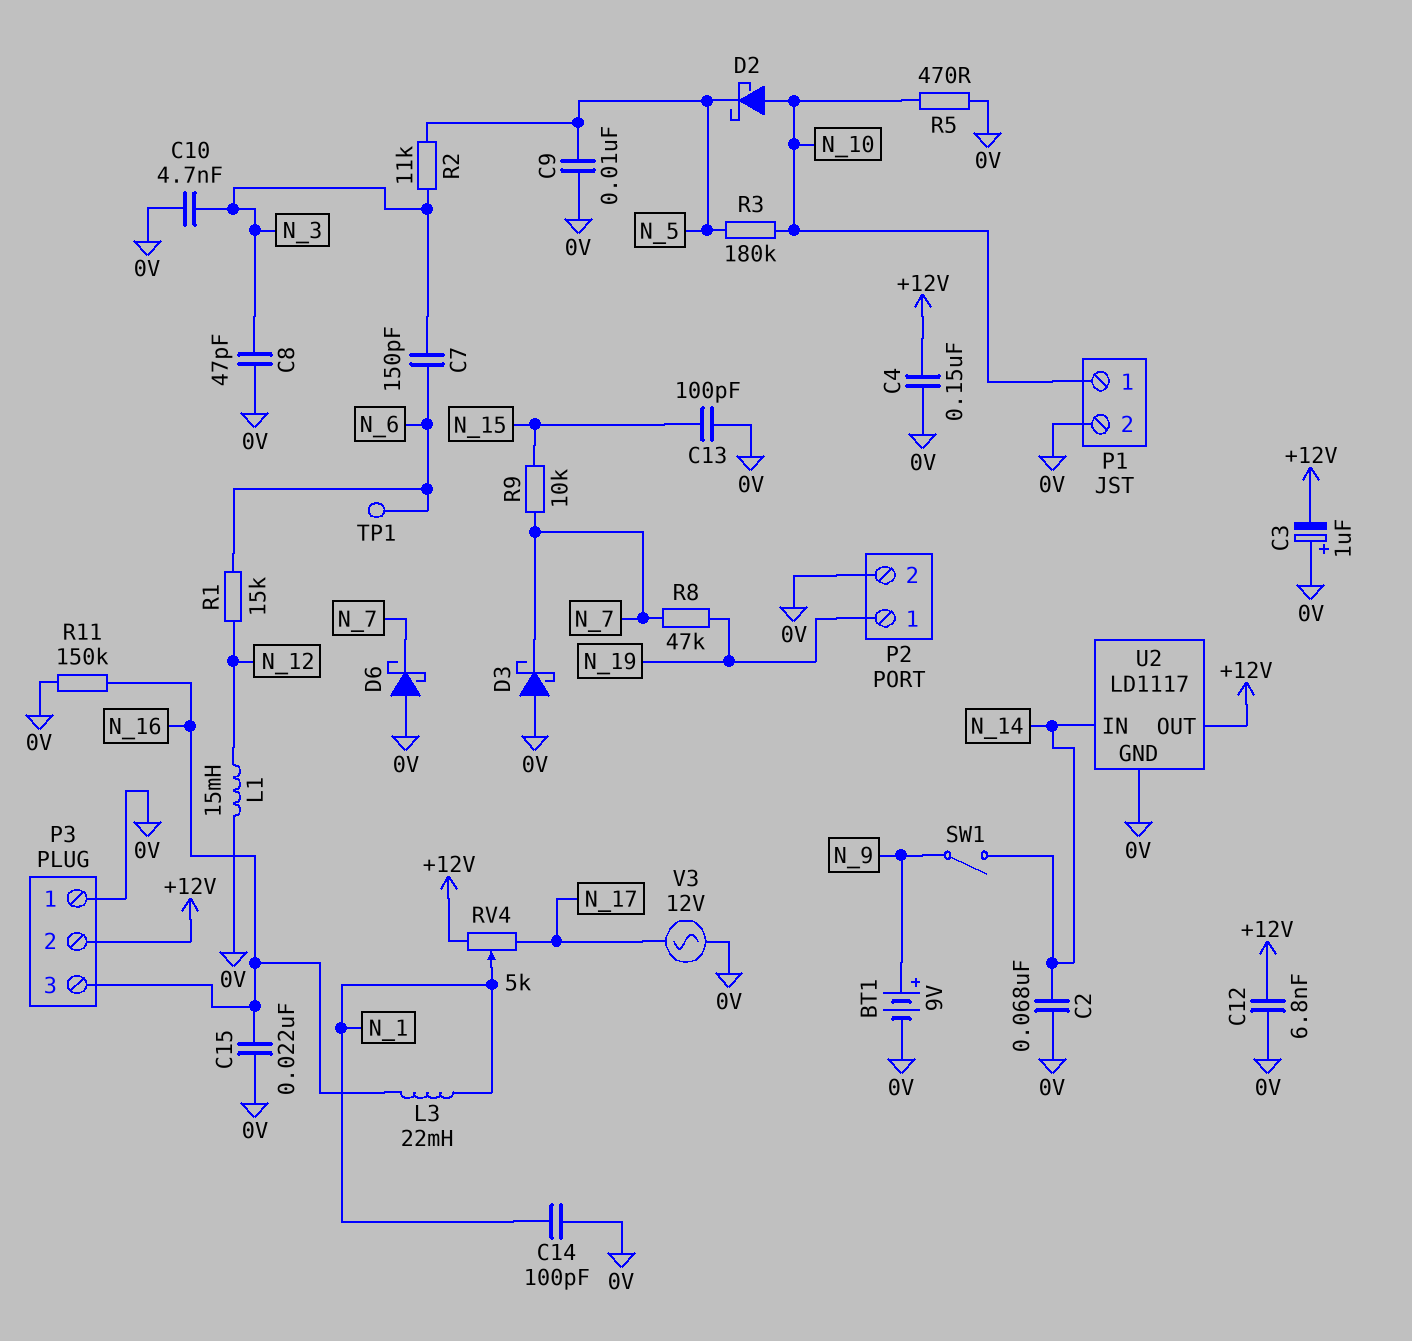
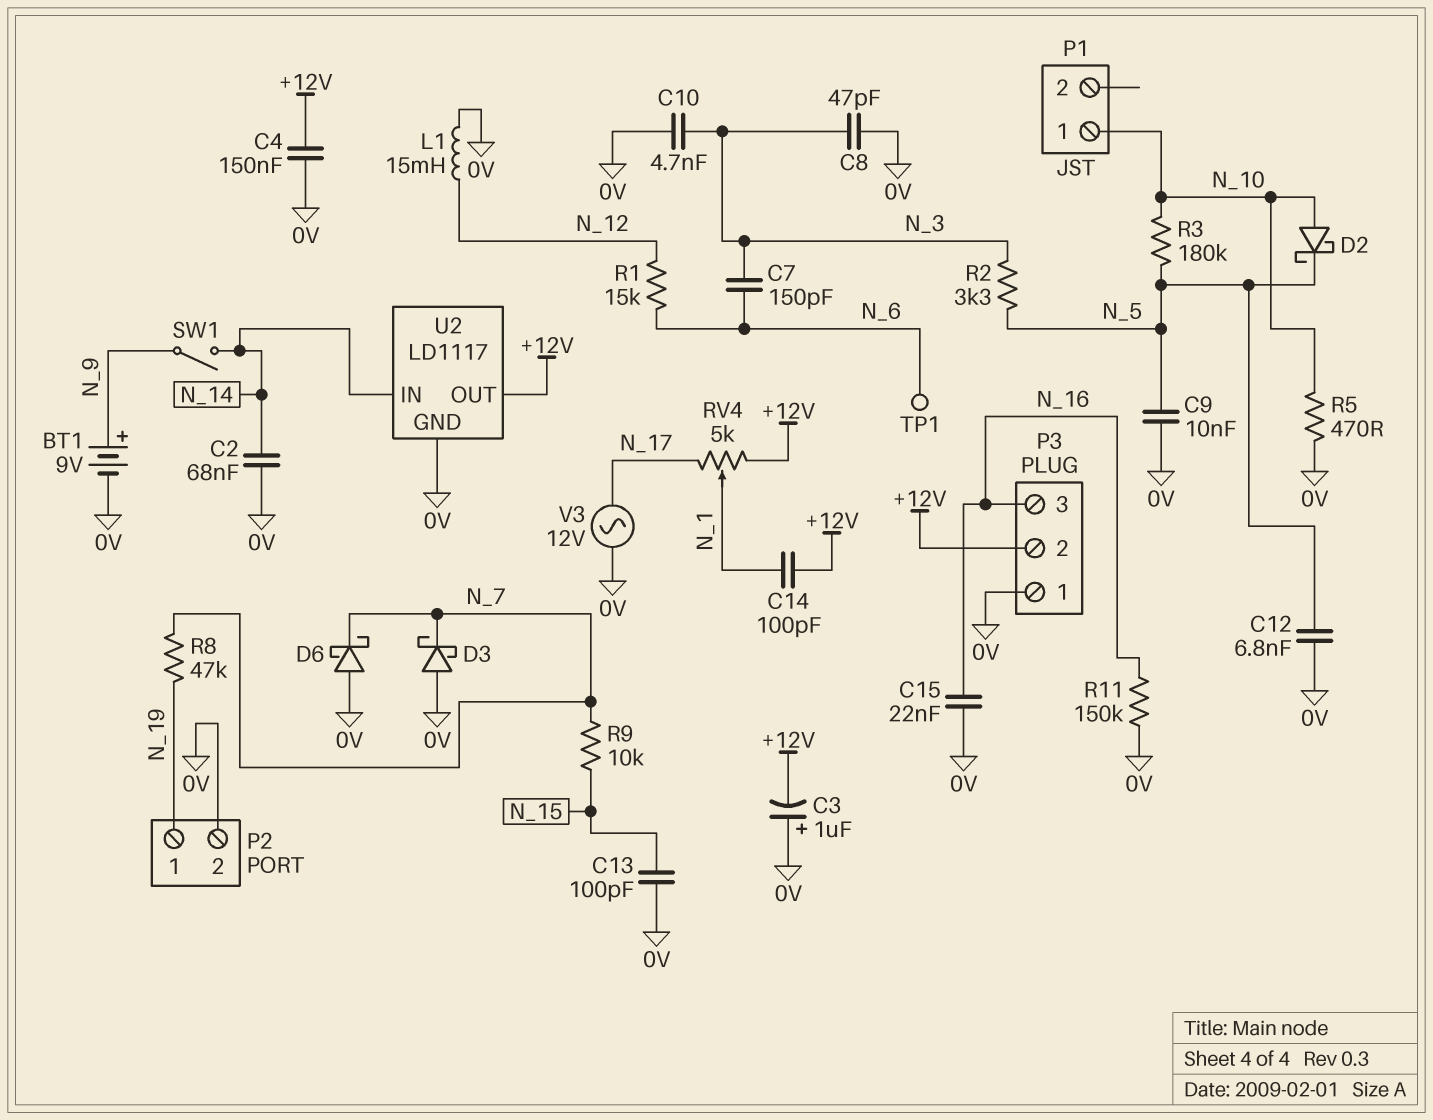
C12: 6.8nF (+12V, 0V) -> 6.8nF (0V, N_5)
C14: 100pF (0V, N_1) -> 100pF (+12V, N_1)
L3: 22mH (N_1, N_16) -> none
P1 pin 2: 0V -> none
R2: 11k (N_3, N_5) -> 3.3k (N_3, N_5)

